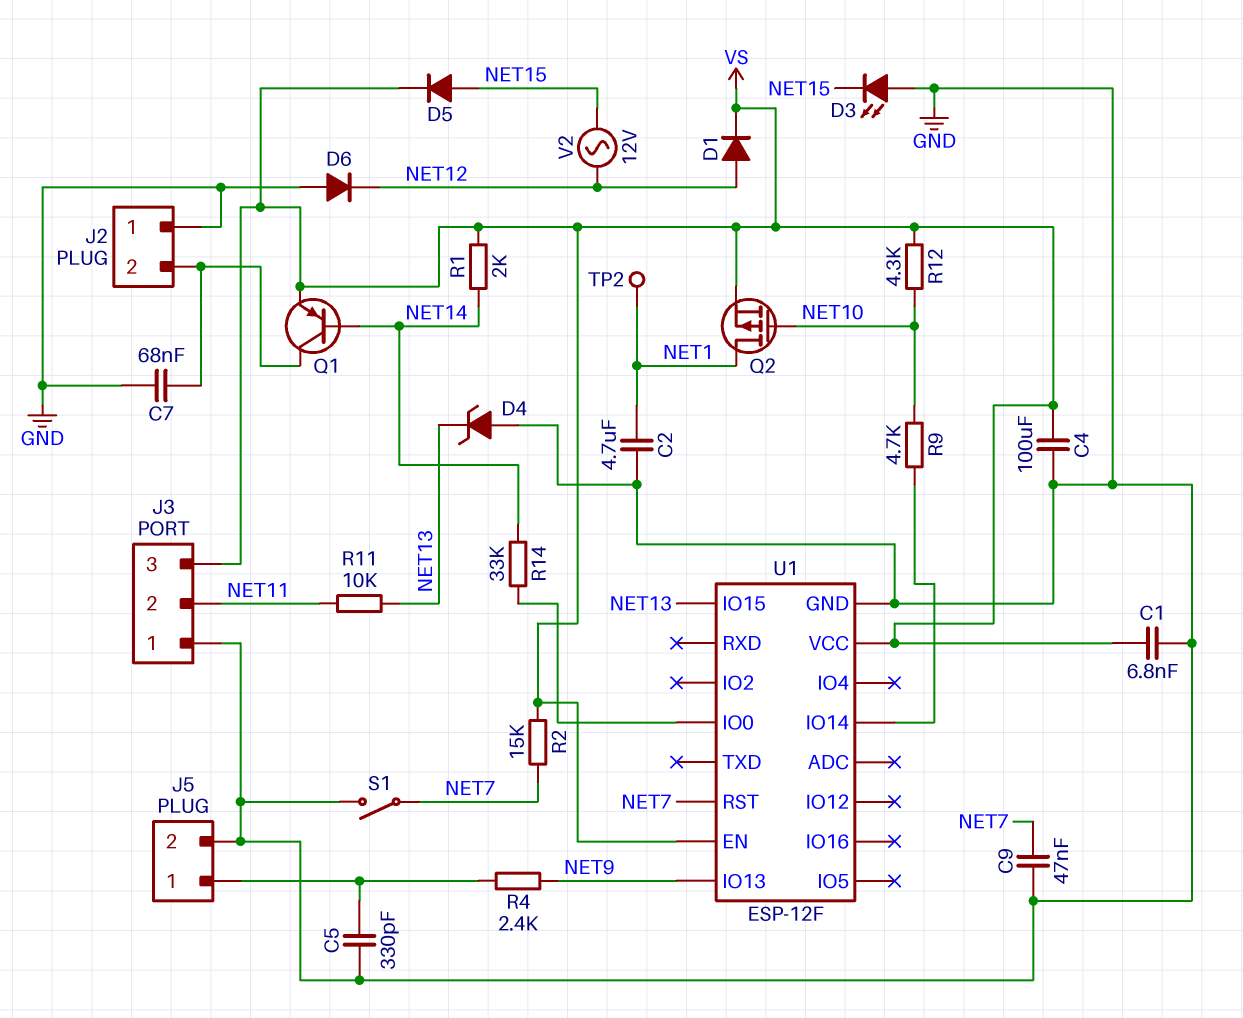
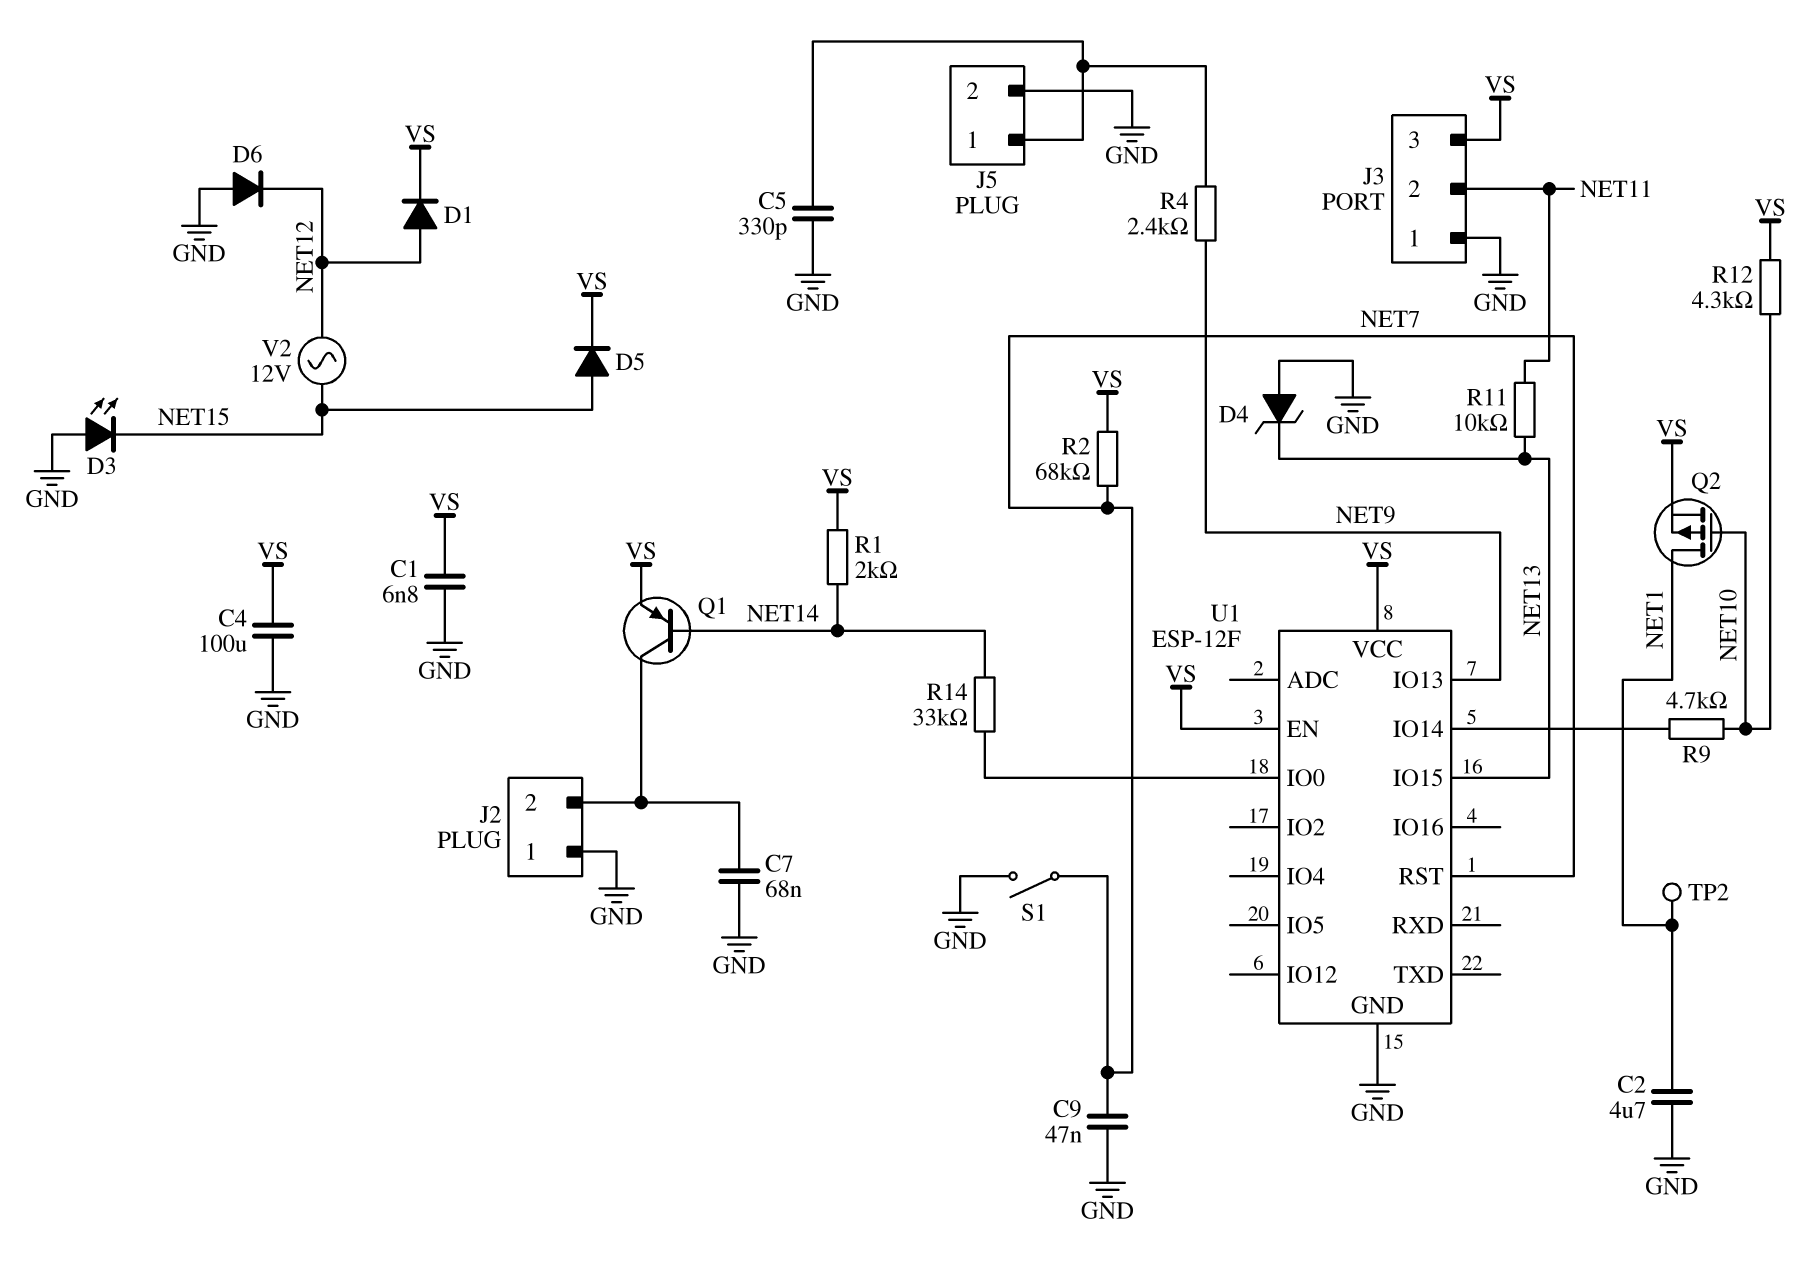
R2: 15k (NET7, VS) -> 68k (NET7, VS)

